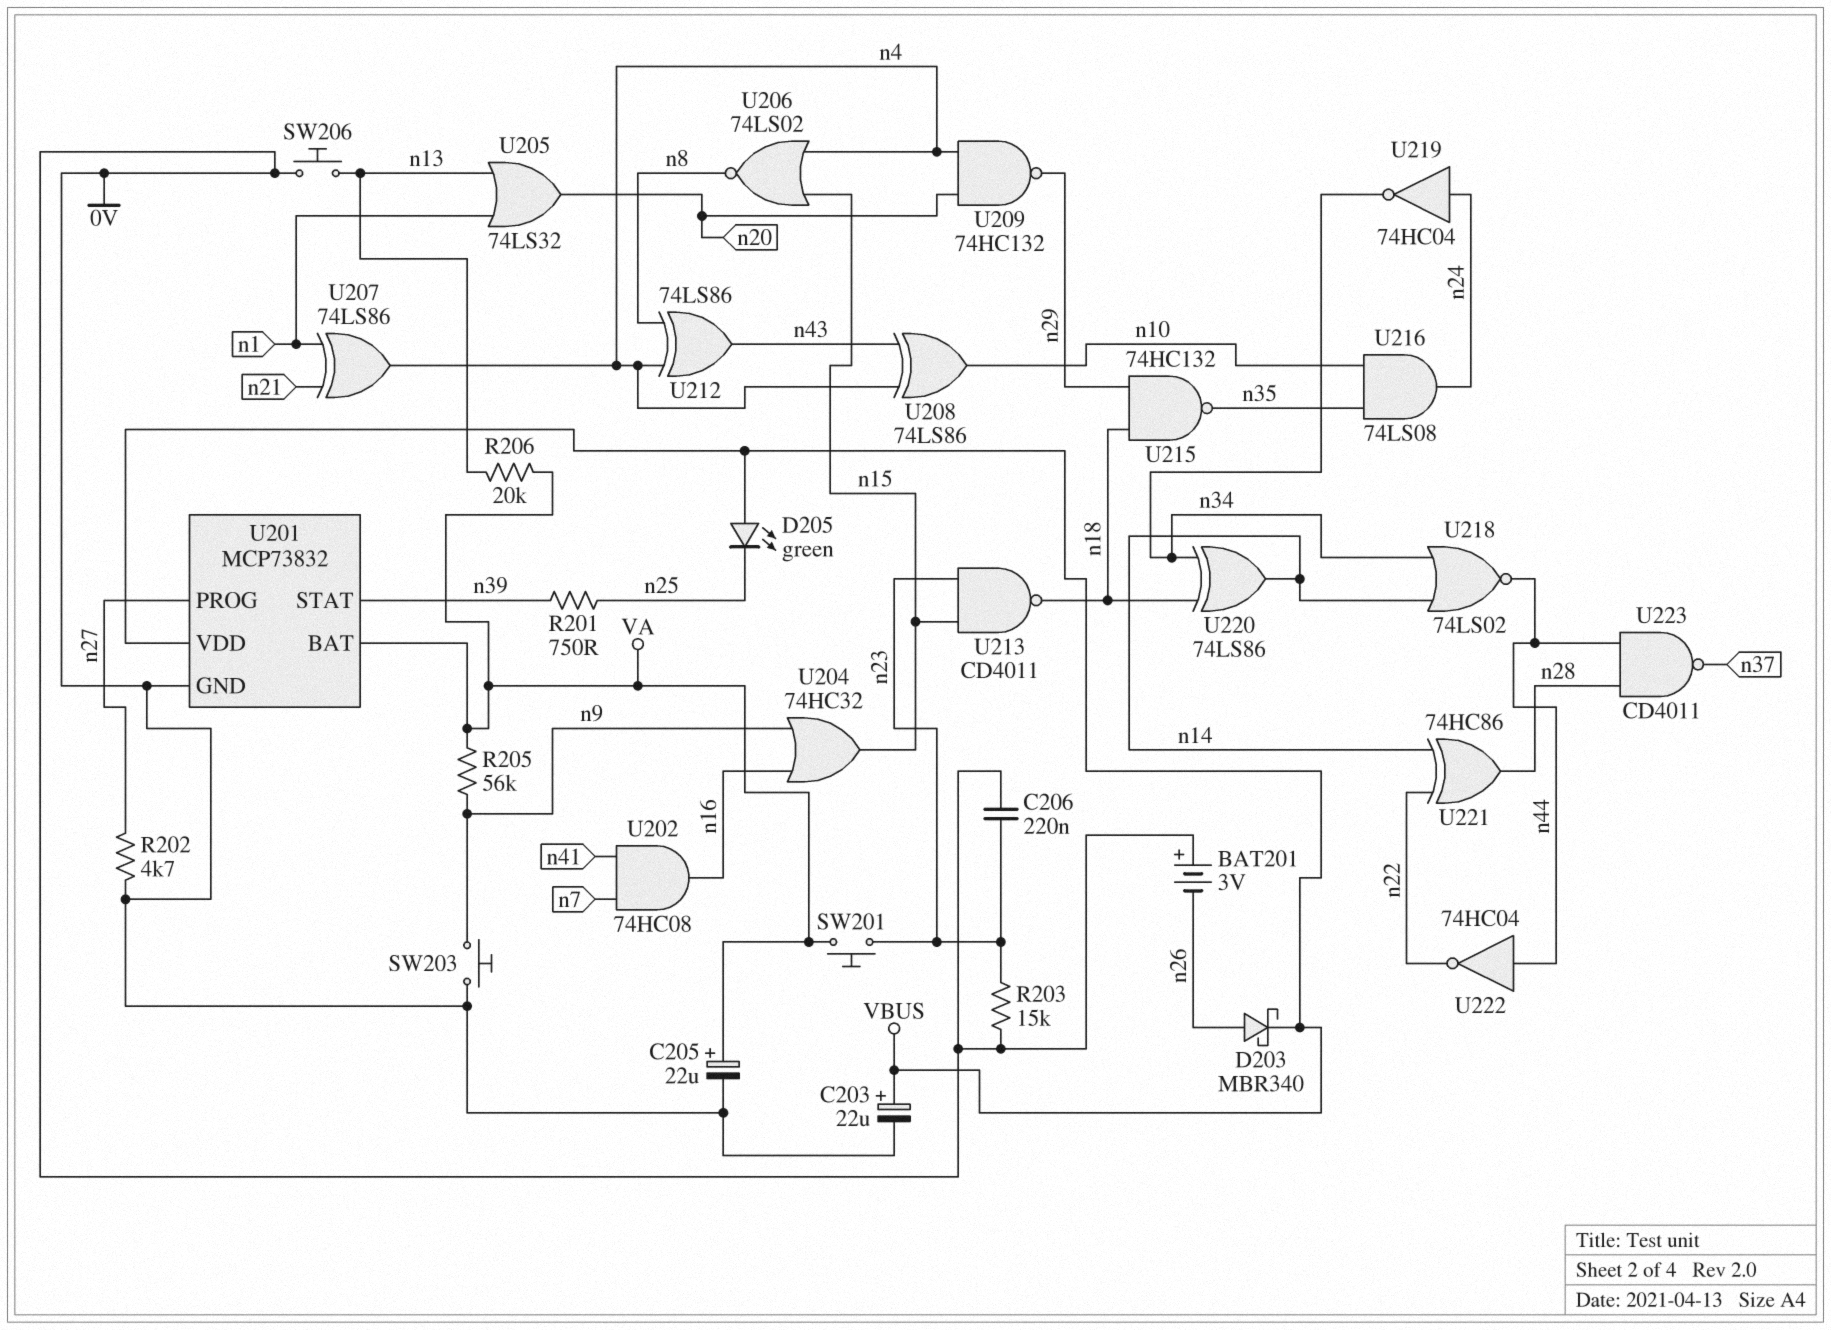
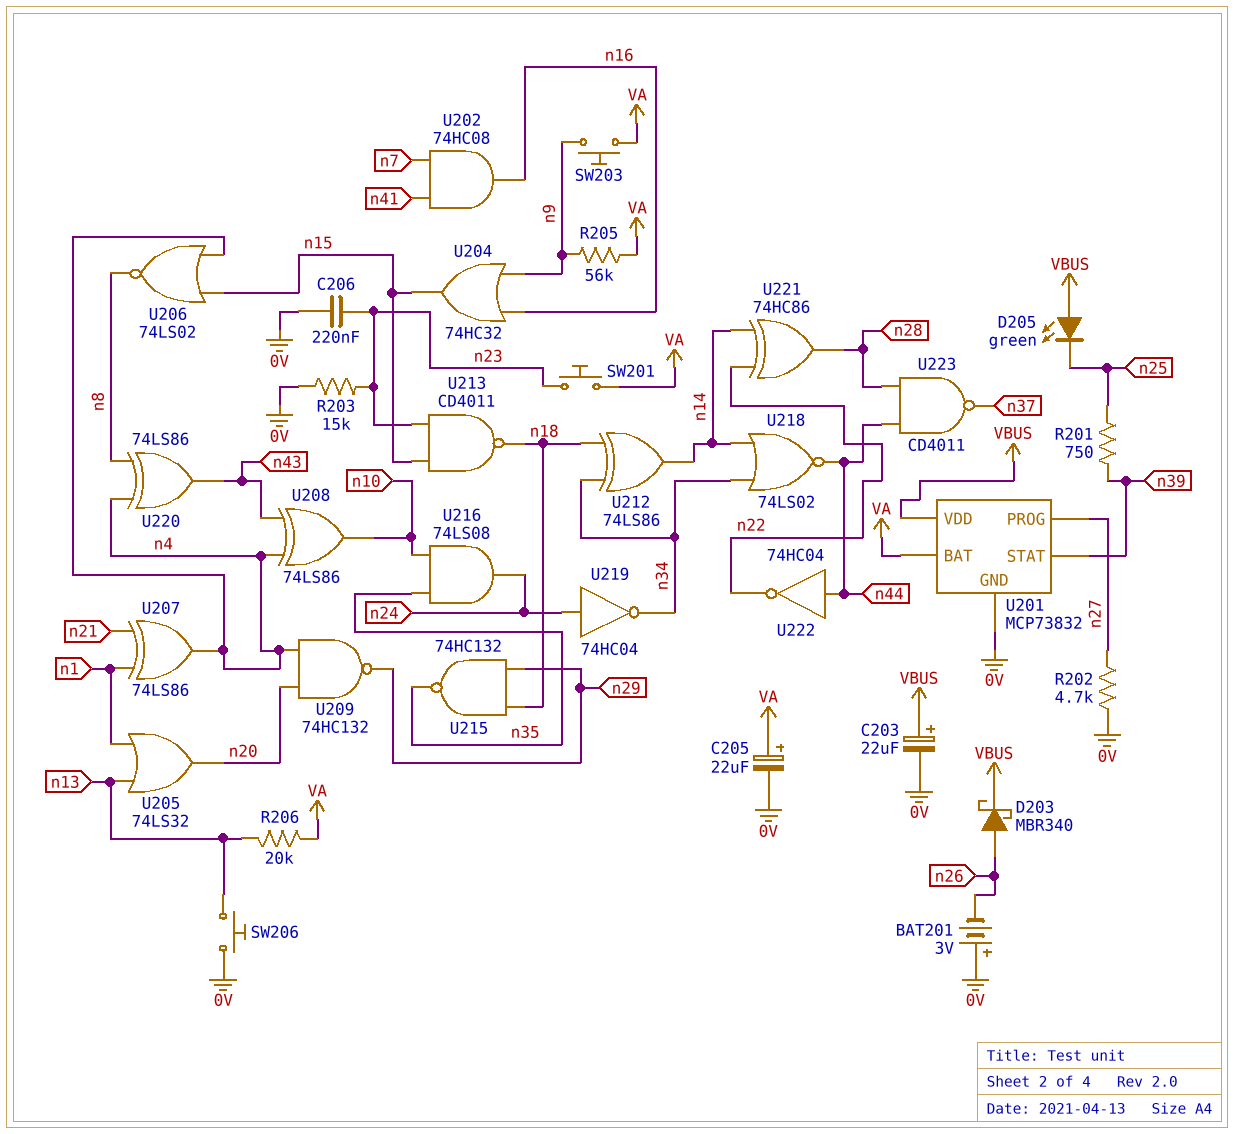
SW203: button (0V, n9) -> button (VA, n9)
U212: XOR 74LS86 (in n4, in n8, out n43) -> XOR 74LS86 (in n18, in n34, out n14)
U220: XOR 74LS86 (in n18, in n34, out n14) -> XOR 74LS86 (in n4, in n8, out n43)

